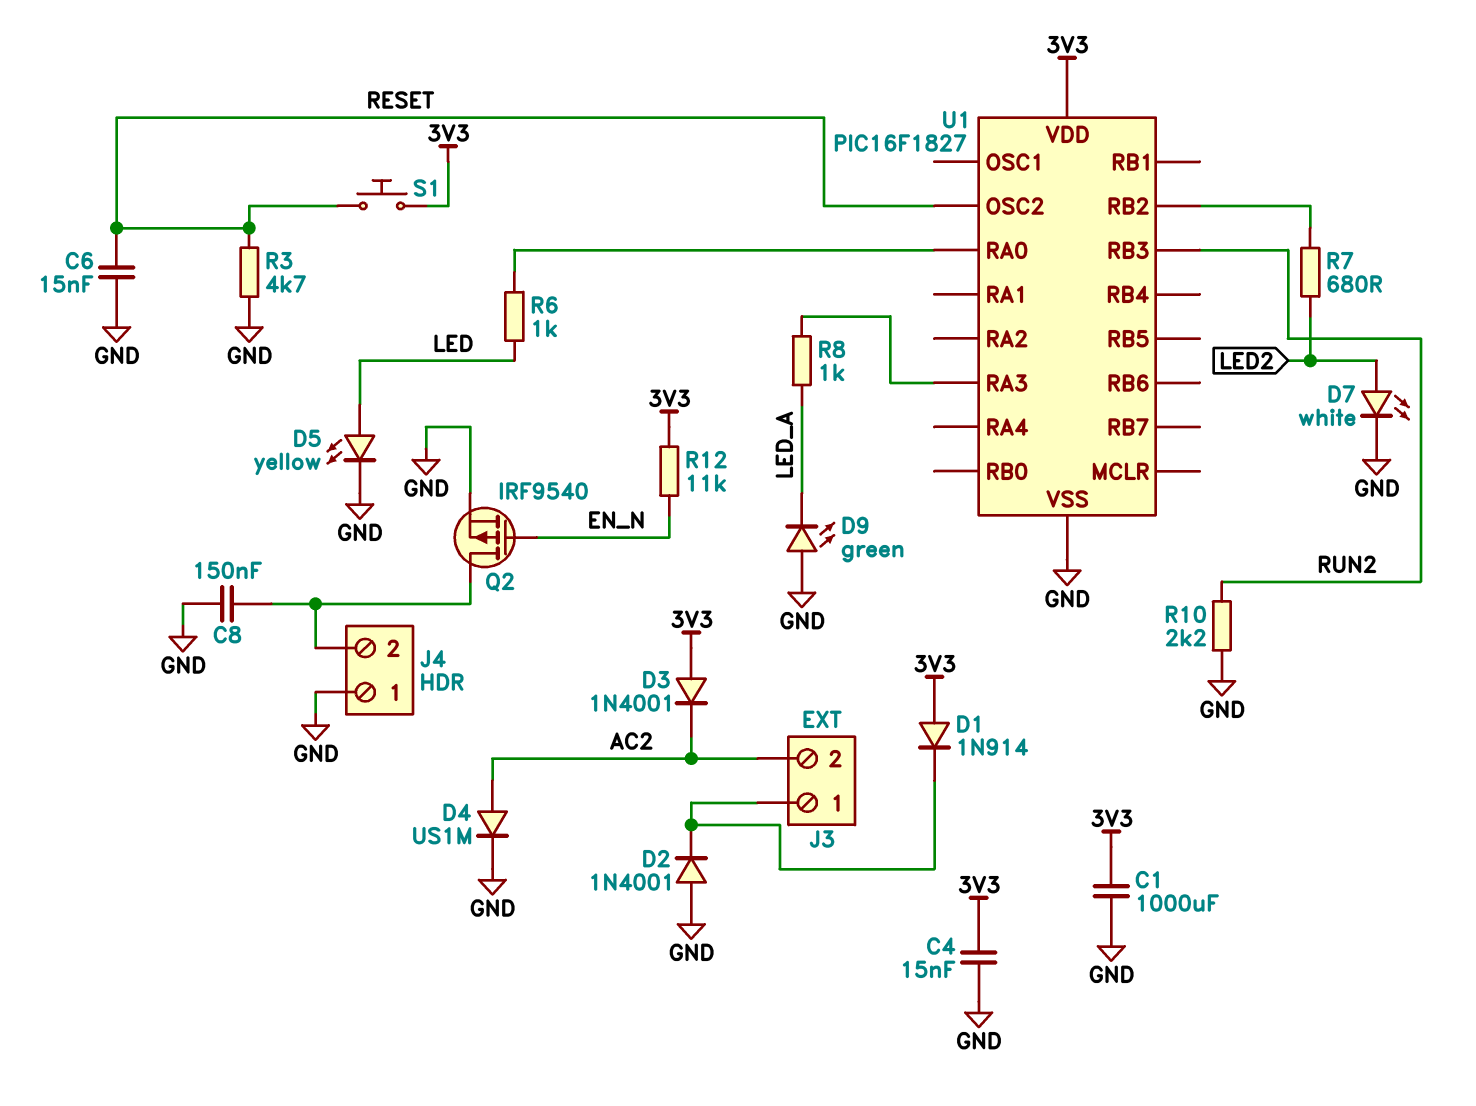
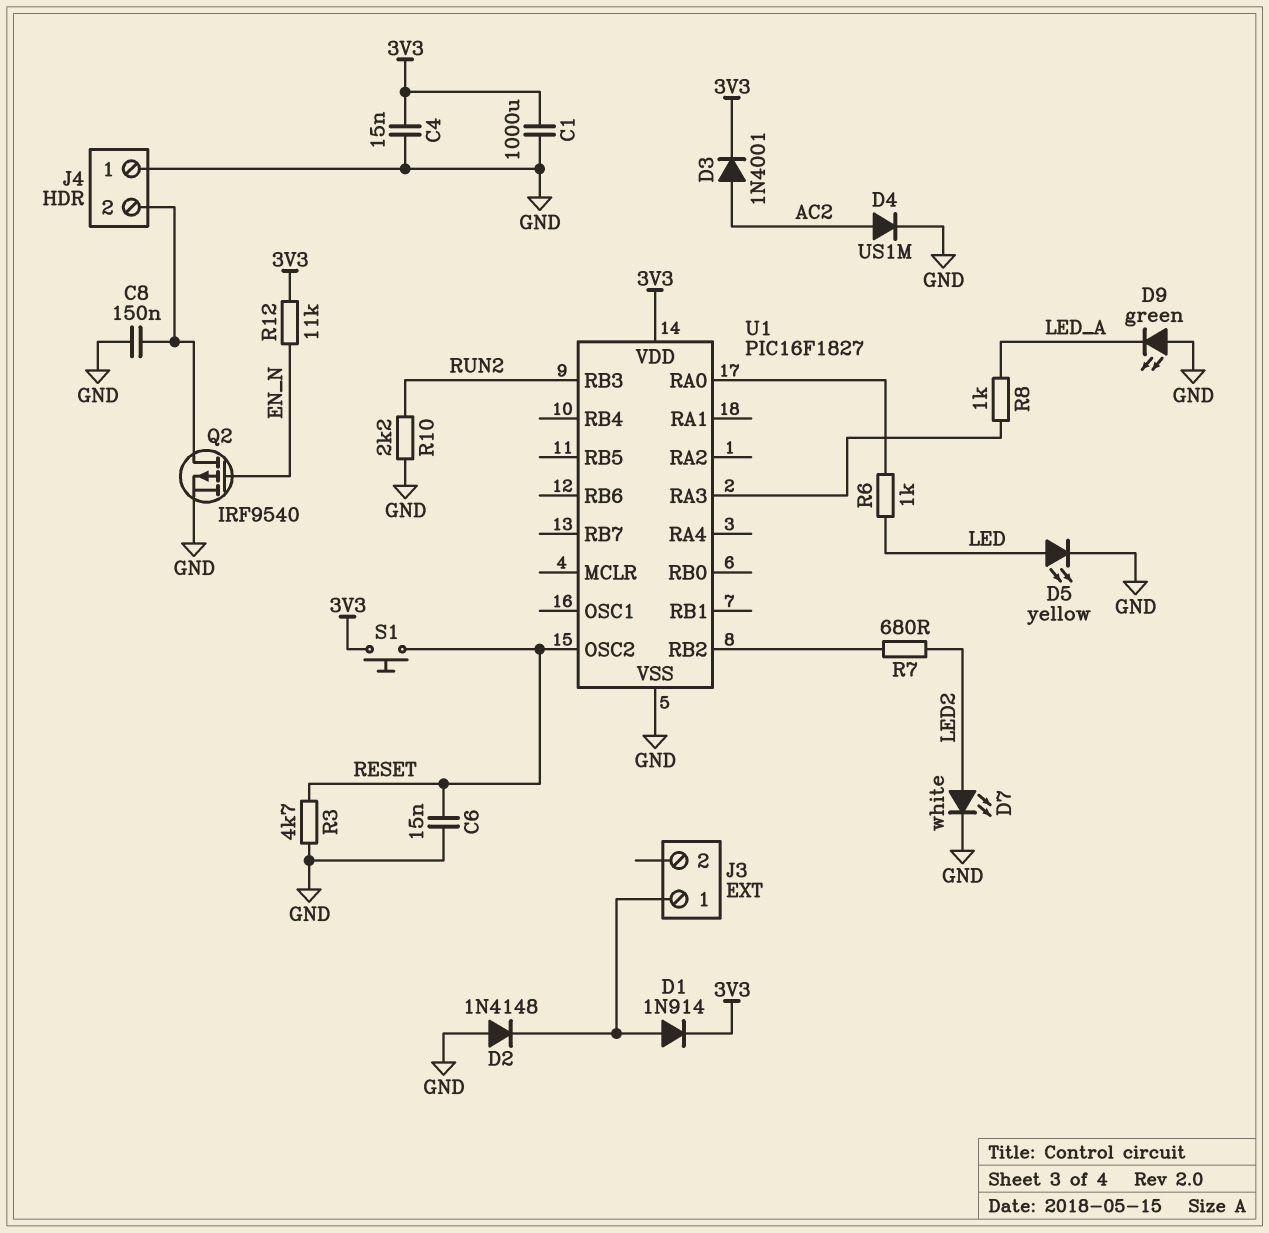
D1: diode 1N914 (A 3V3, K J3/1) -> diode 1N914 (A J3/1, K 3V3)
D2: diode 1N4001 (A GND, K J3/1) -> diode 1N4148 (A GND, K J3/1)
D3: diode 1N4001 (A 3V3, K AC2) -> diode 1N4001 (A AC2, K 3V3)
J3 pin 2: AC2 -> none

